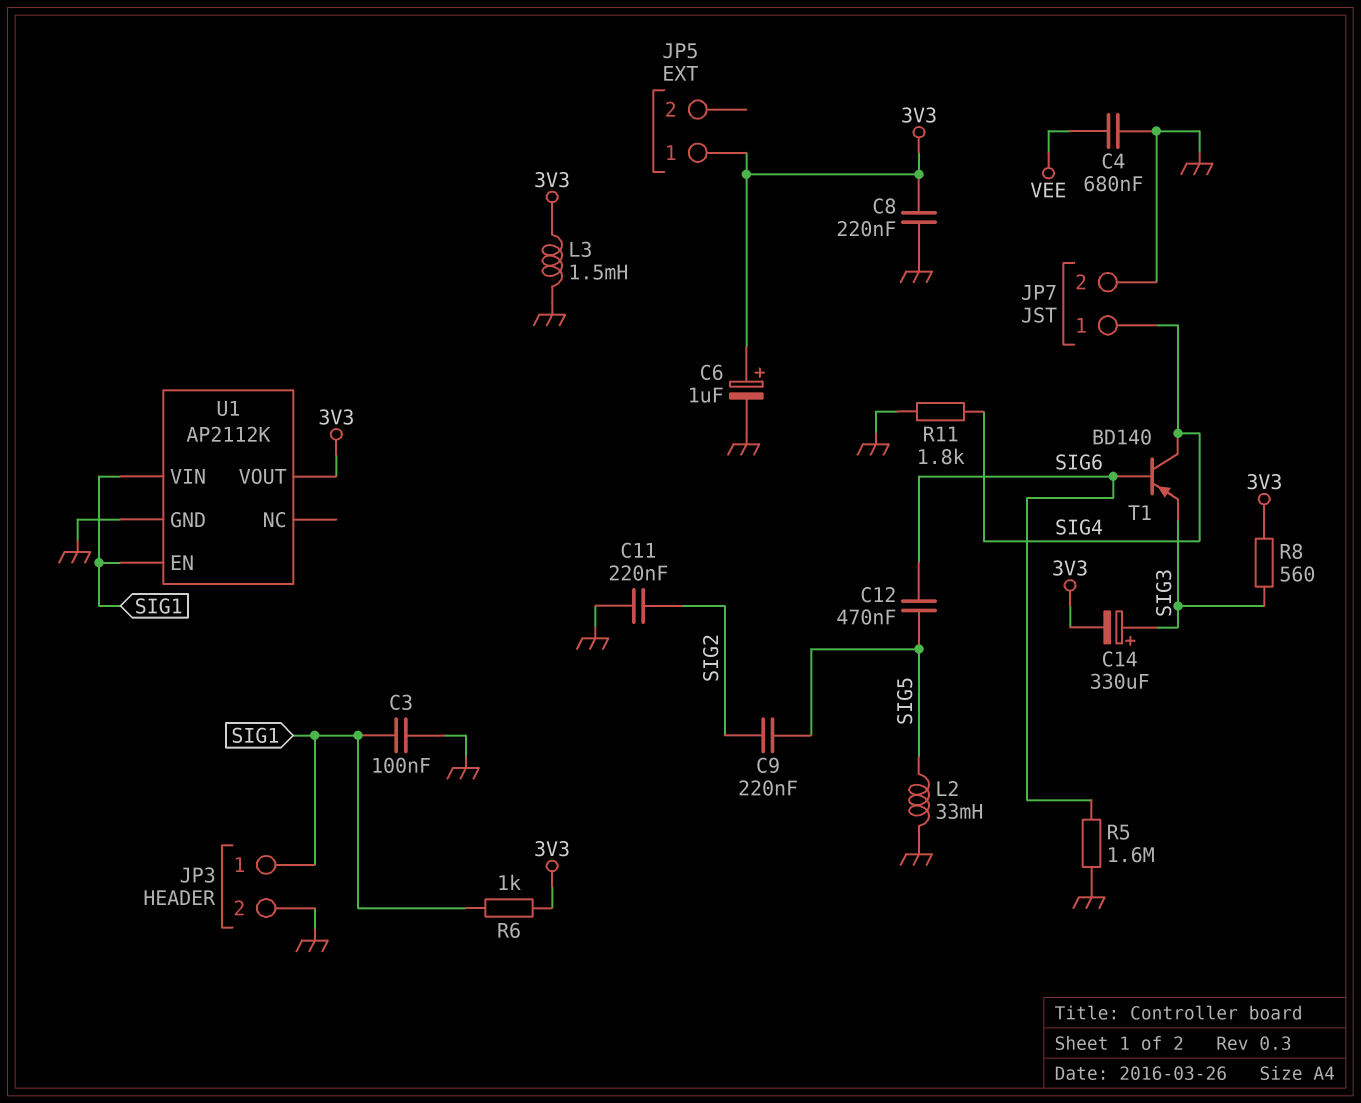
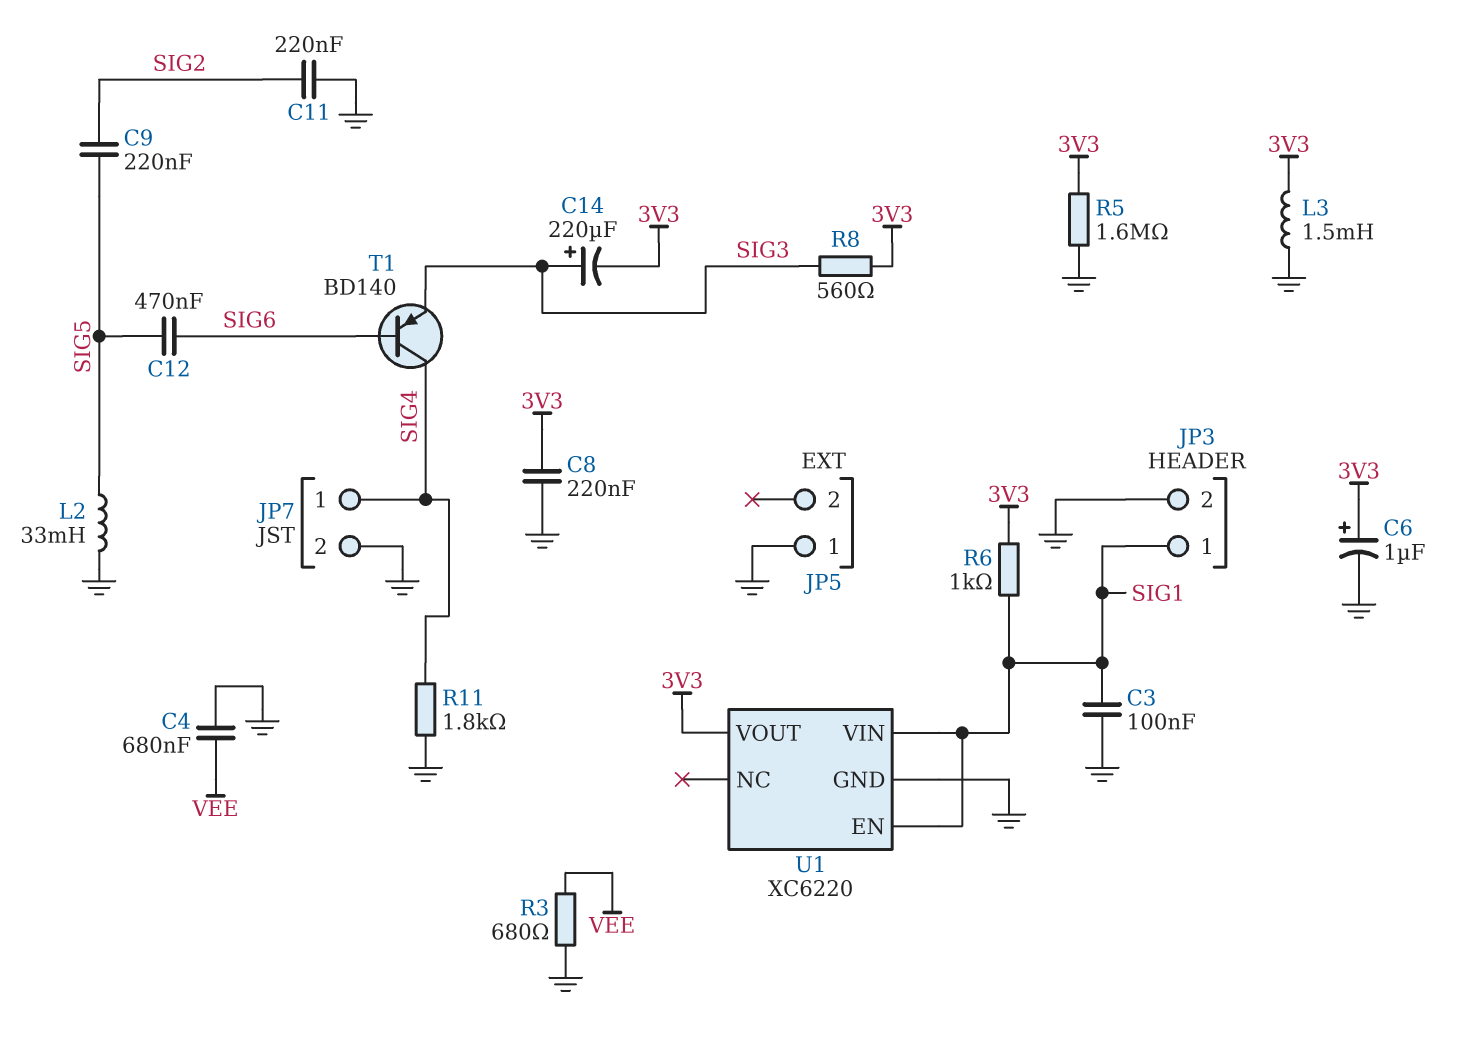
C14: 330uF (plus SIG3, minus 3V3) -> 220uF (plus SIG3, minus 3V3)
JP5 pin 1: 3V3 -> GND
R3: none -> 680 (GND, VEE)
R5: 1.6M (GND, SIG6) -> 1.6M (3V3, GND)
U1: AP2112K -> XC6220

